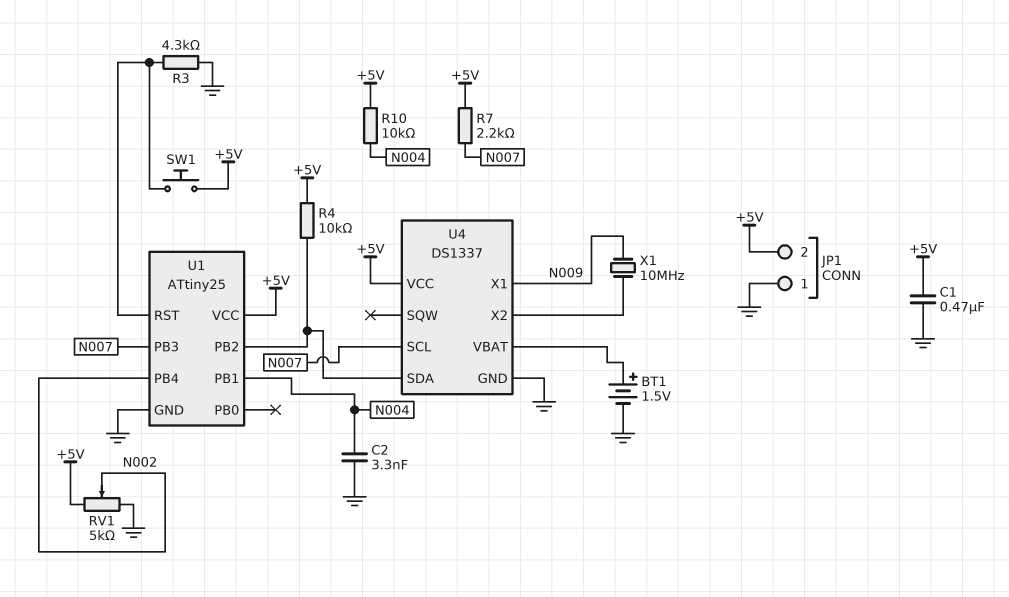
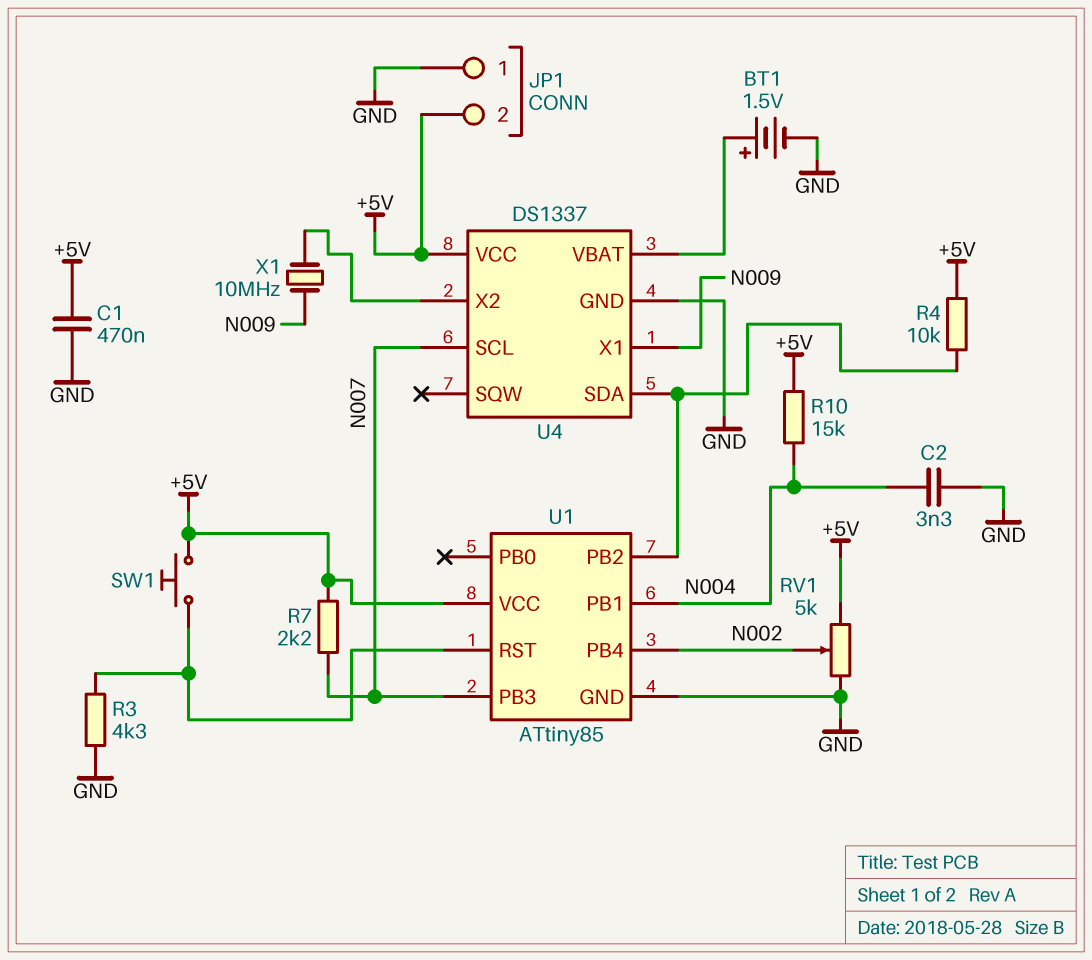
R10: 10k (+5V, N004) -> 15k (+5V, N004)
U1: ATtiny25 -> ATtiny85

